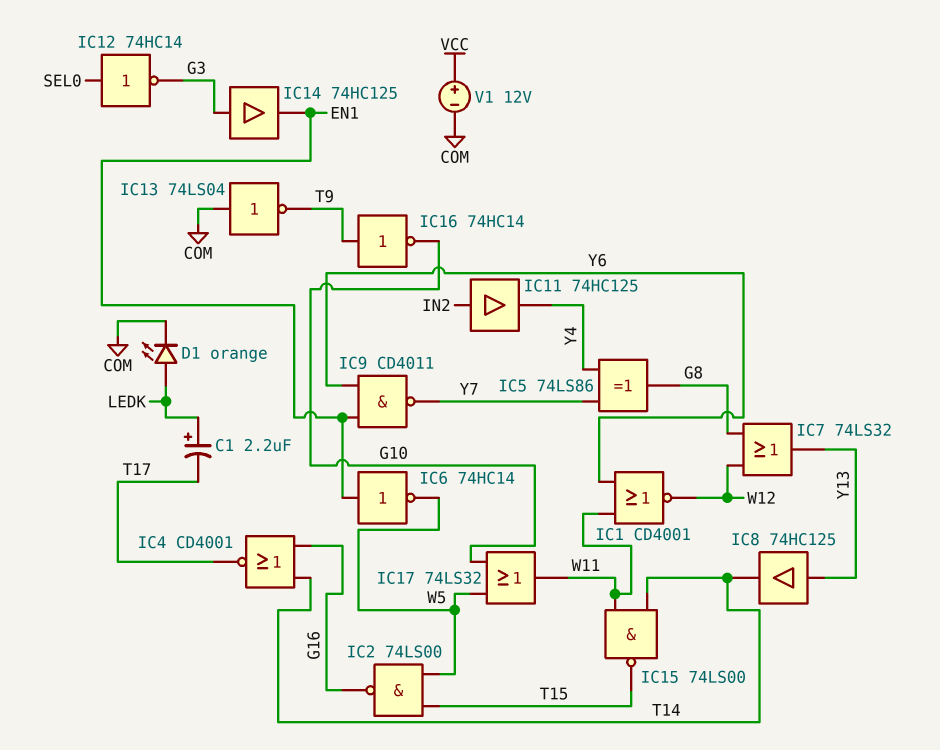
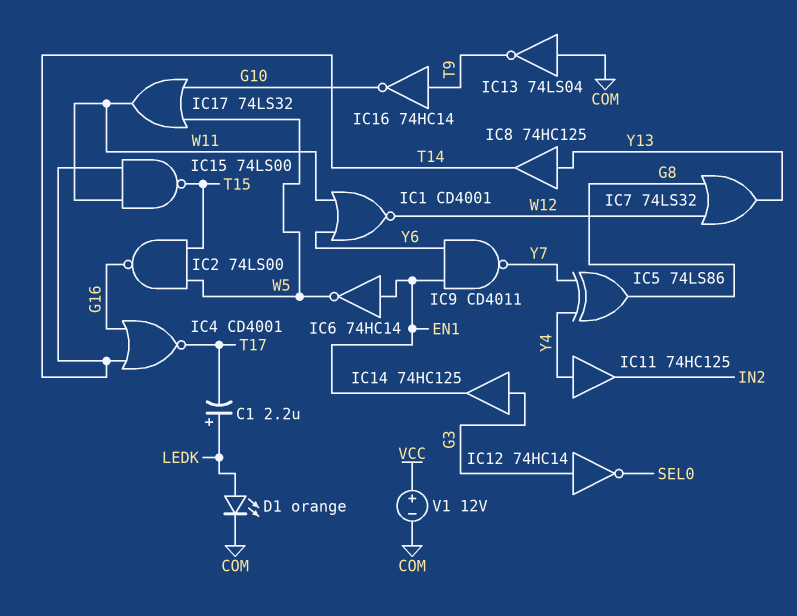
IC11: buffer 74HC125 (in IN2, out Y4) -> buffer 74HC125 (in Y4, out IN2)
IC12: NOT 74HC14 (in SEL0, out G3) -> NOT 74HC14 (in G3, out SEL0)

